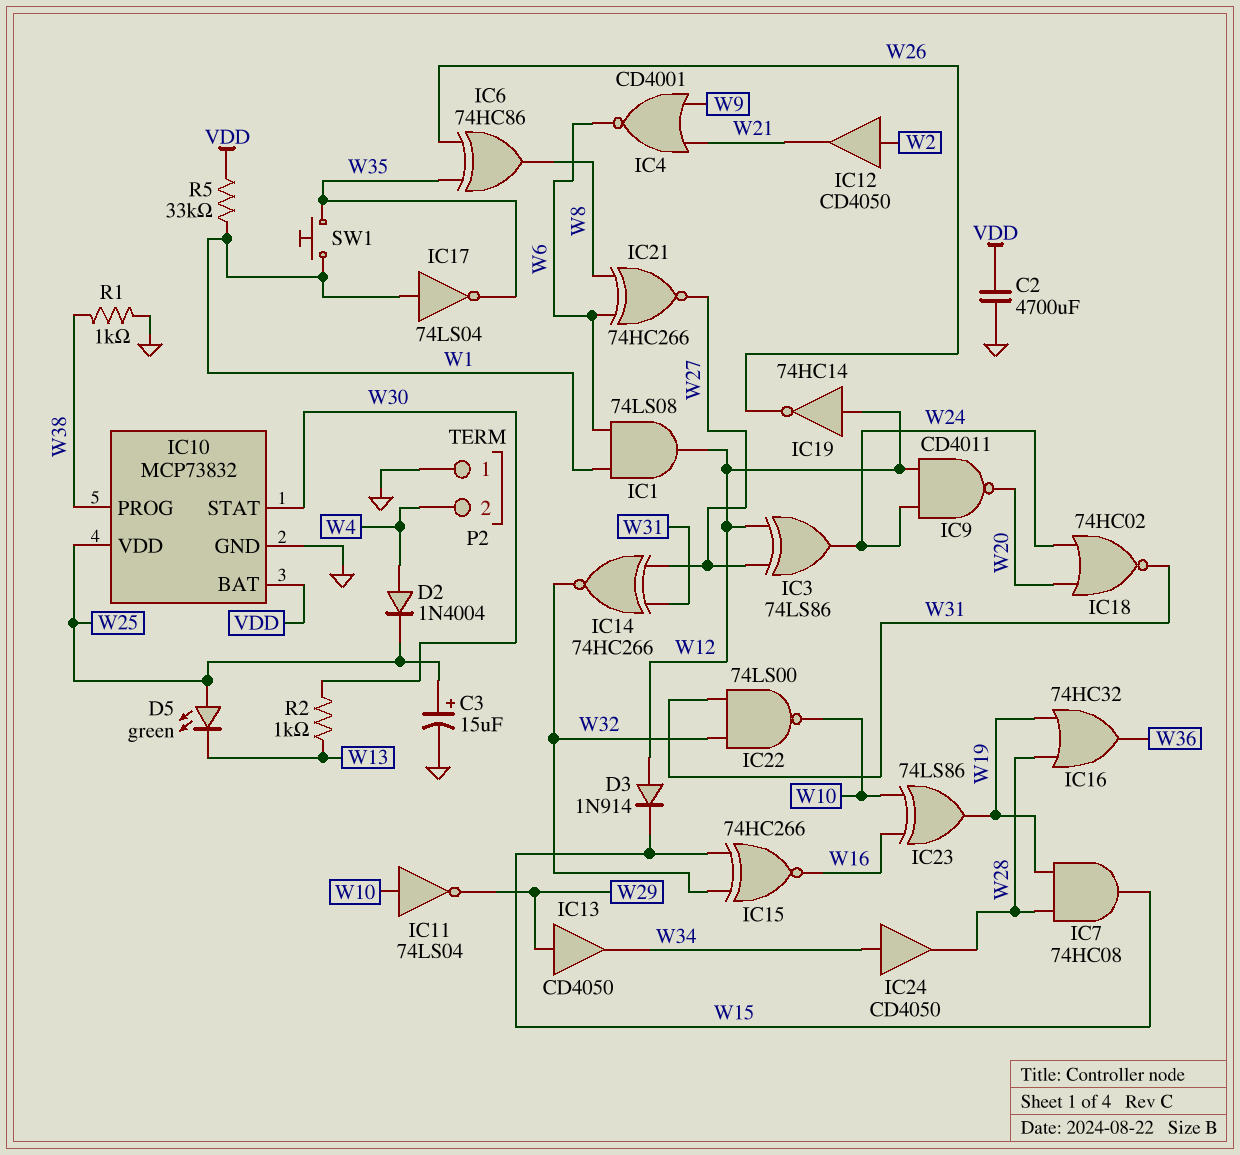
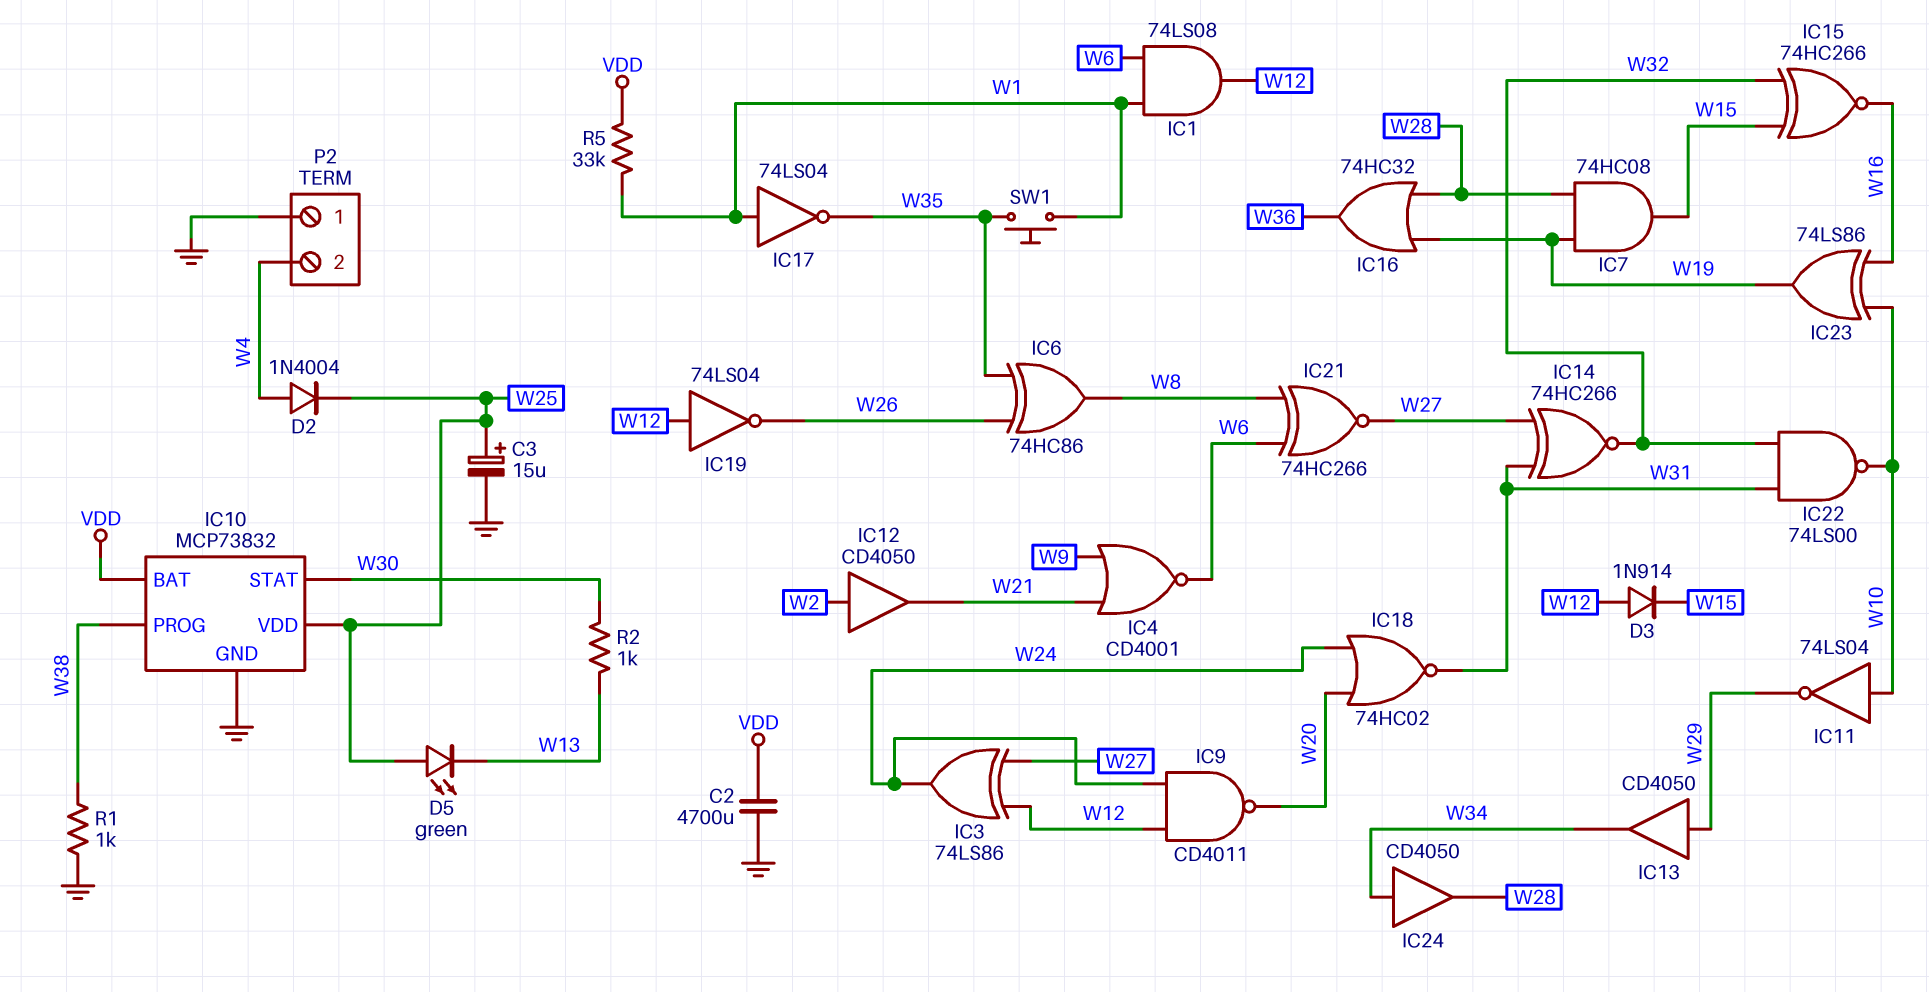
IC19: NOT 74HC14 (in W12, out W26) -> NOT 74LS04 (in W12, out W26)

